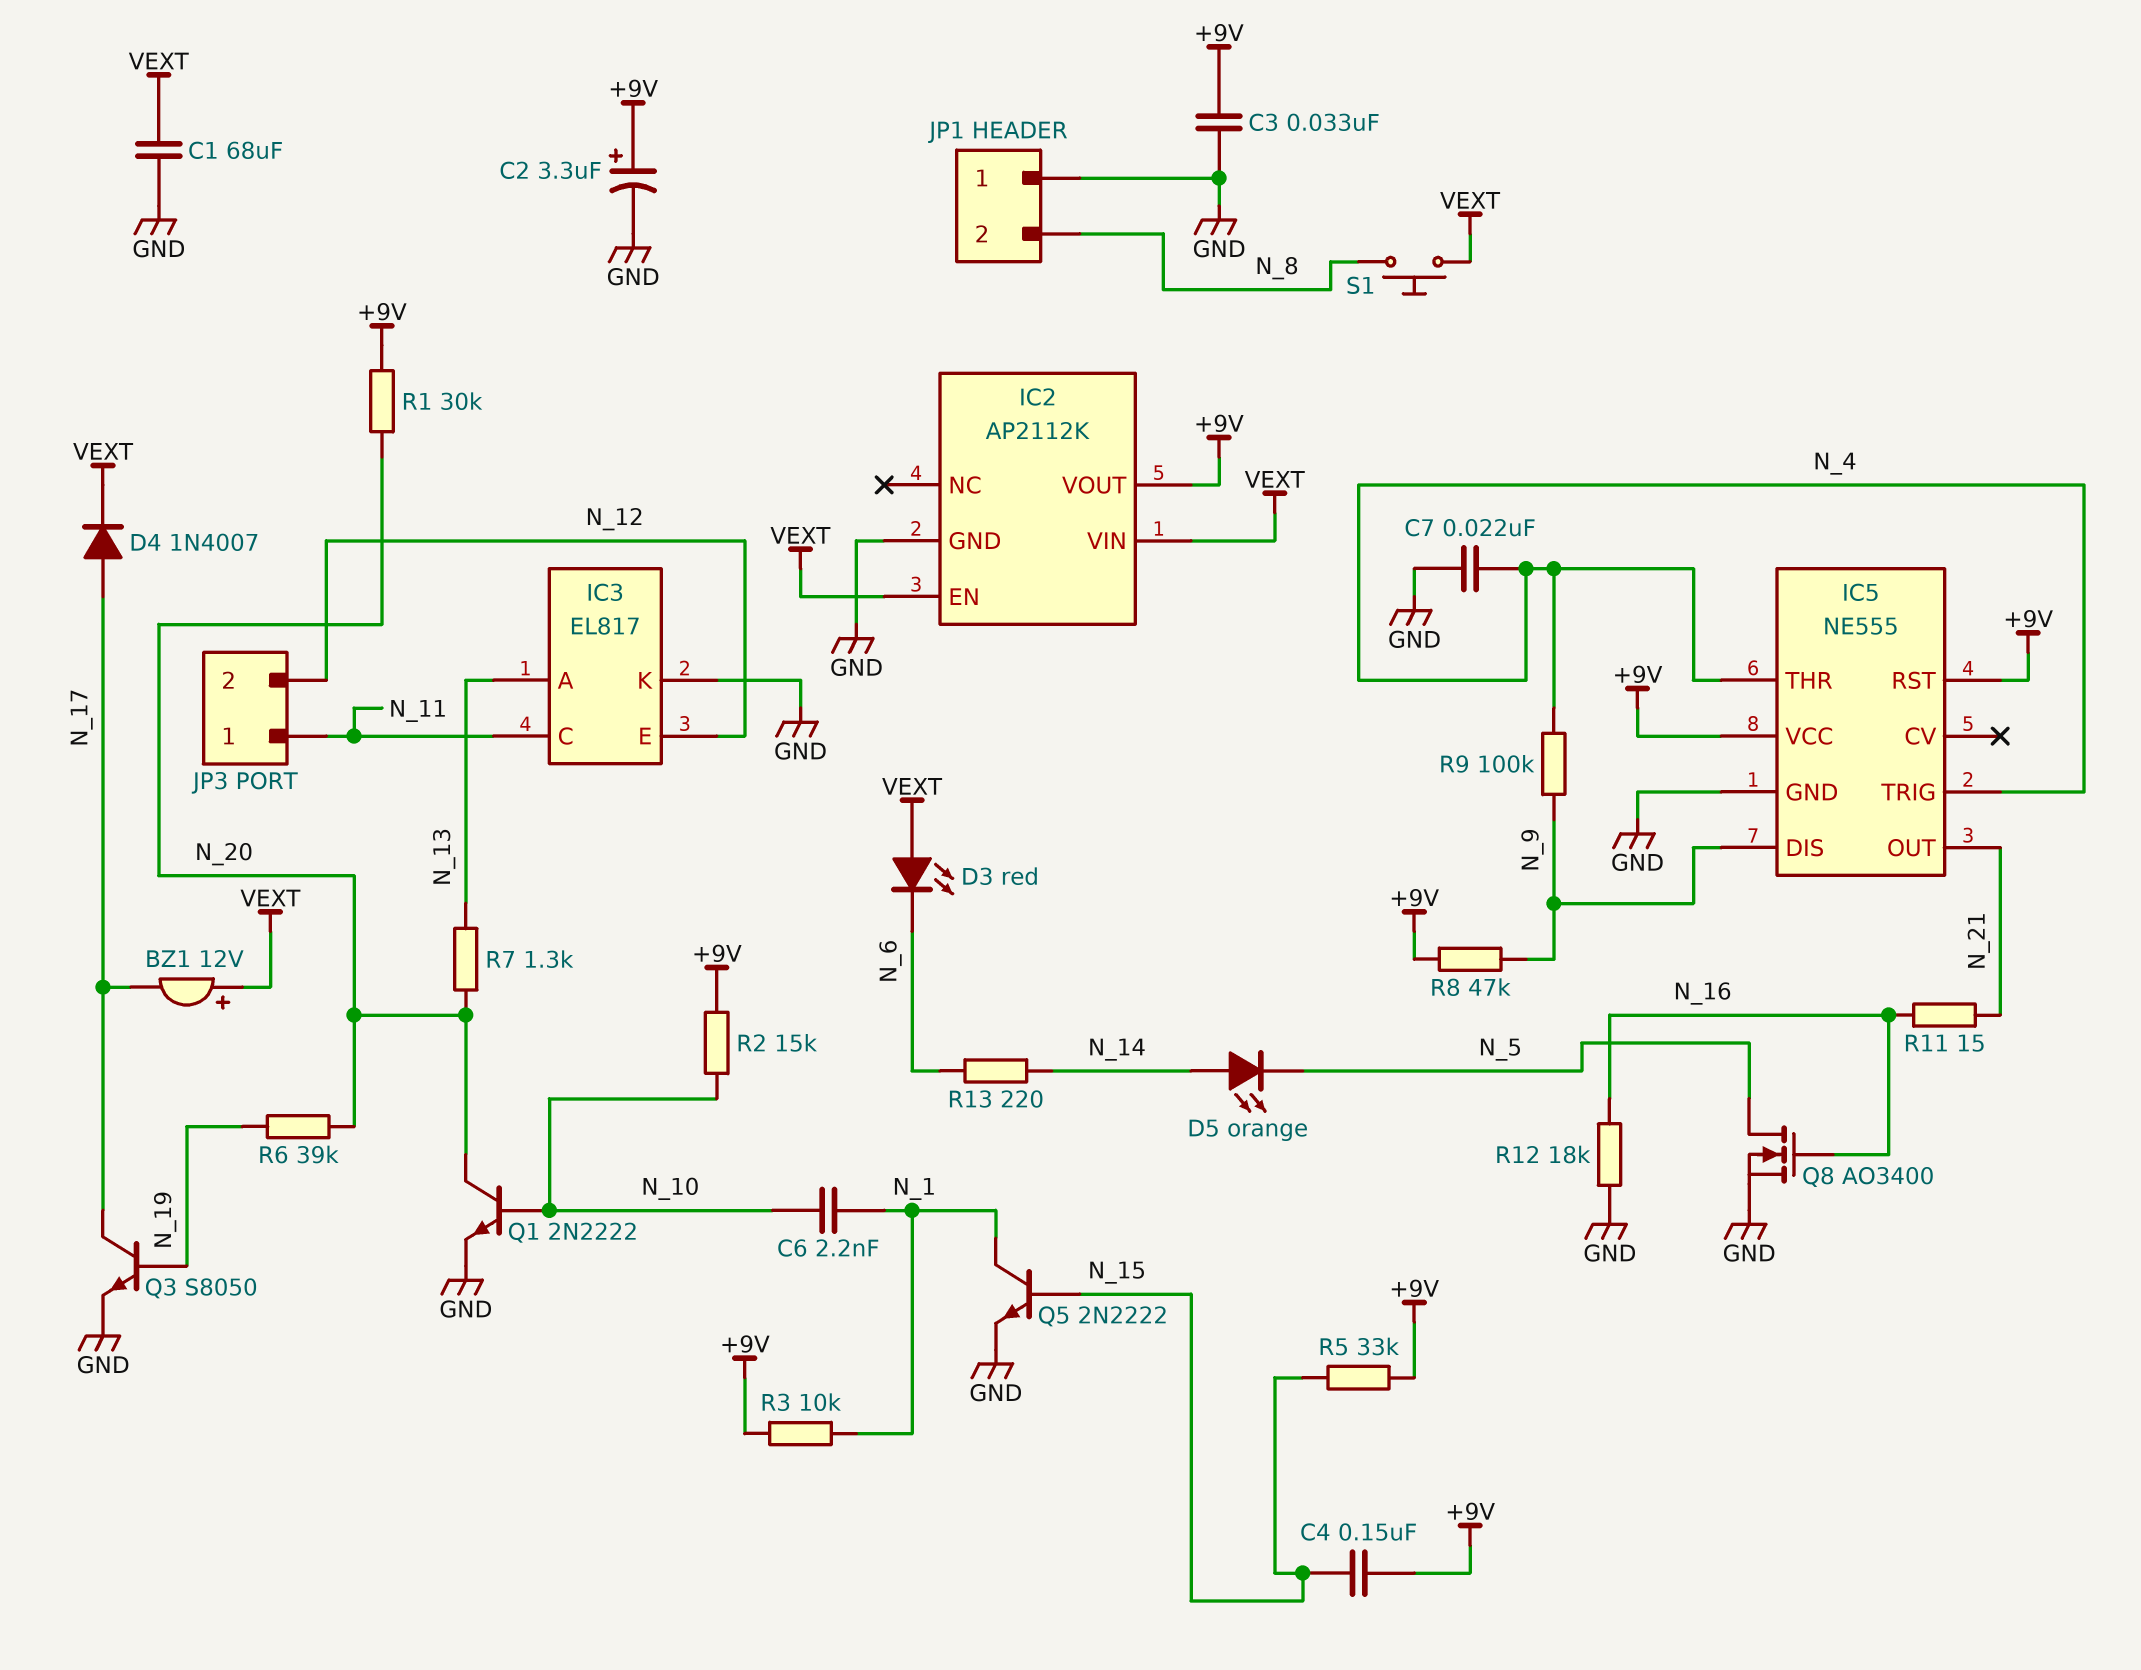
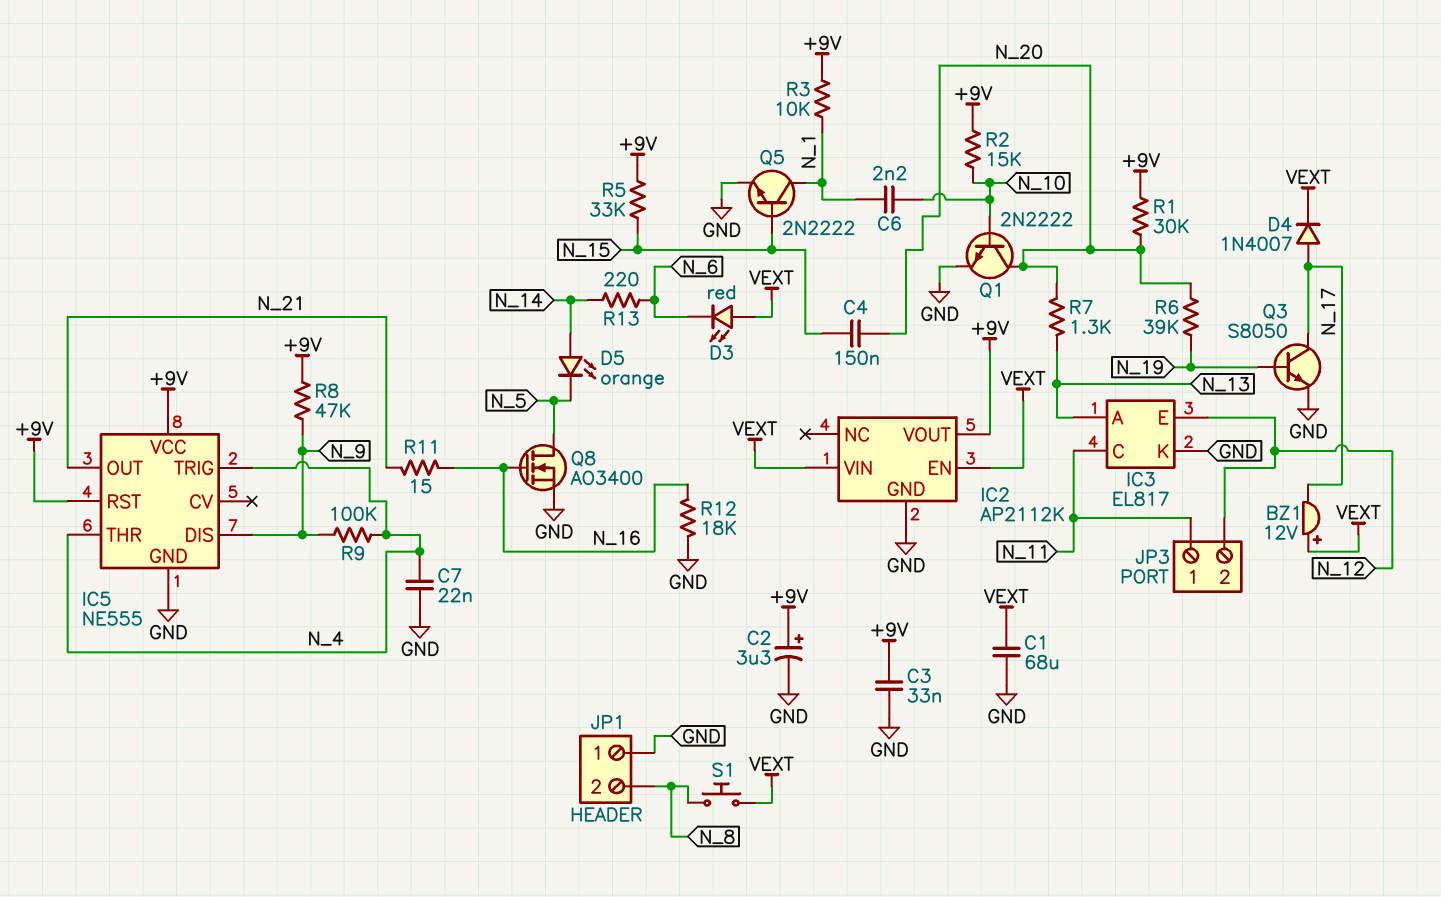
C4: 150nF (+9V, N_15) -> 150nF (N_15, N_20)

